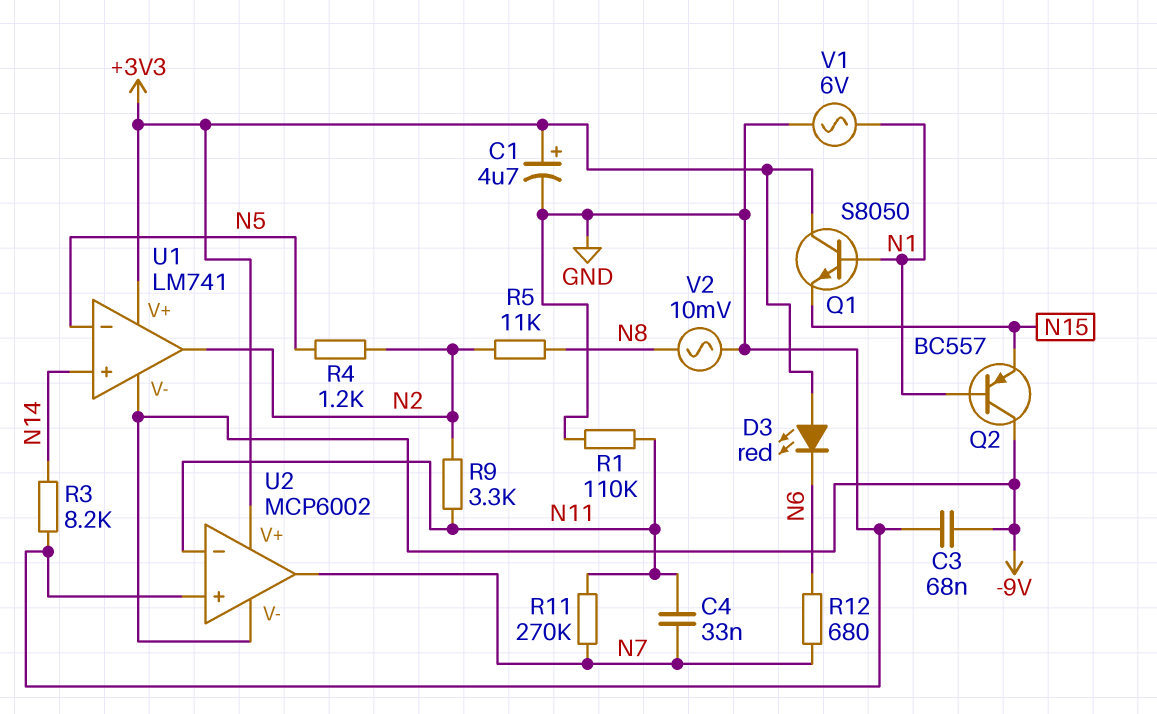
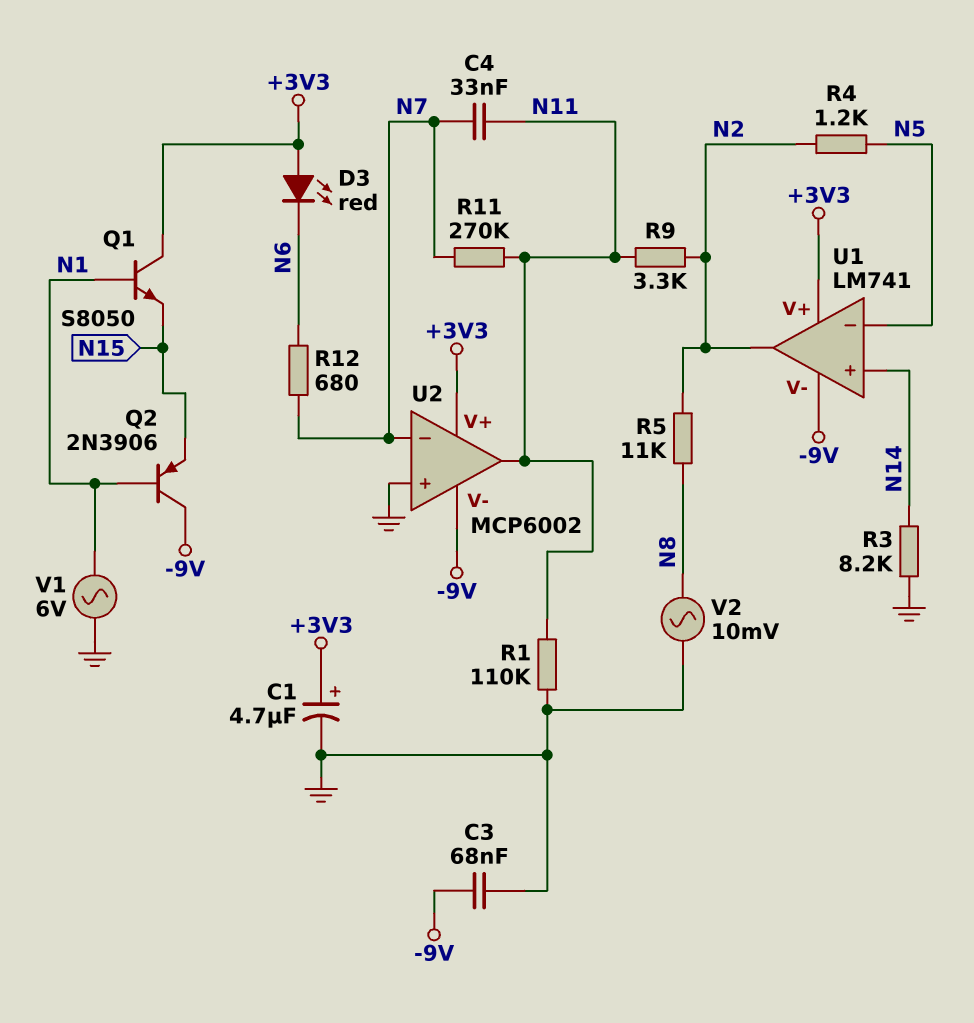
Q2: PNP BC557 (B N1, C -9V, E N15) -> PNP 2N3906 (B N1, C -9V, E N15)
U2 pin in-: N11 -> N7
U2 pin out: N7 -> N11

